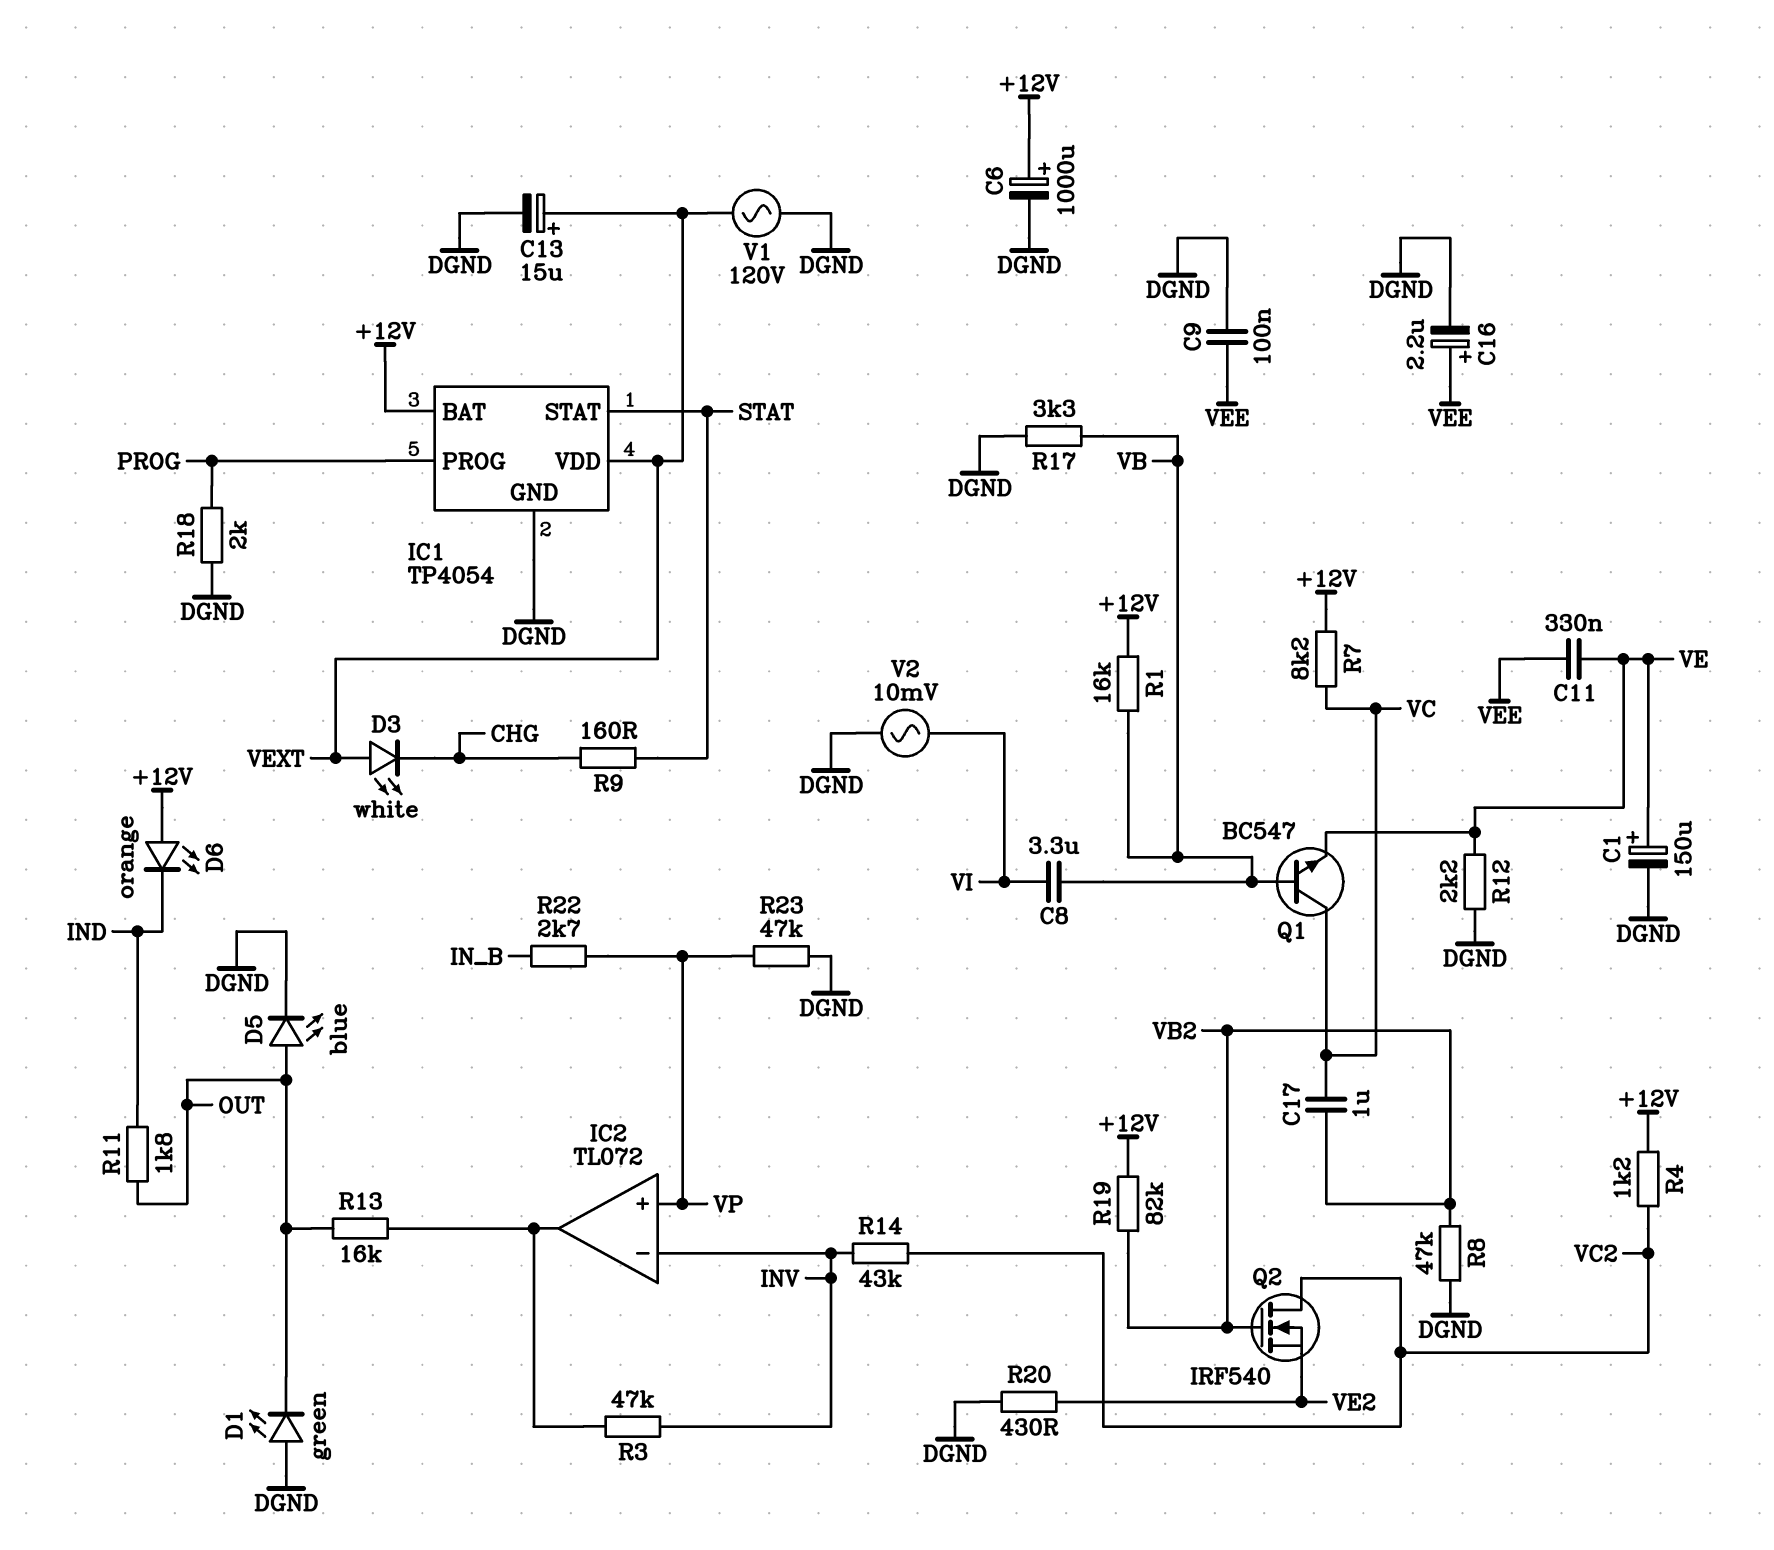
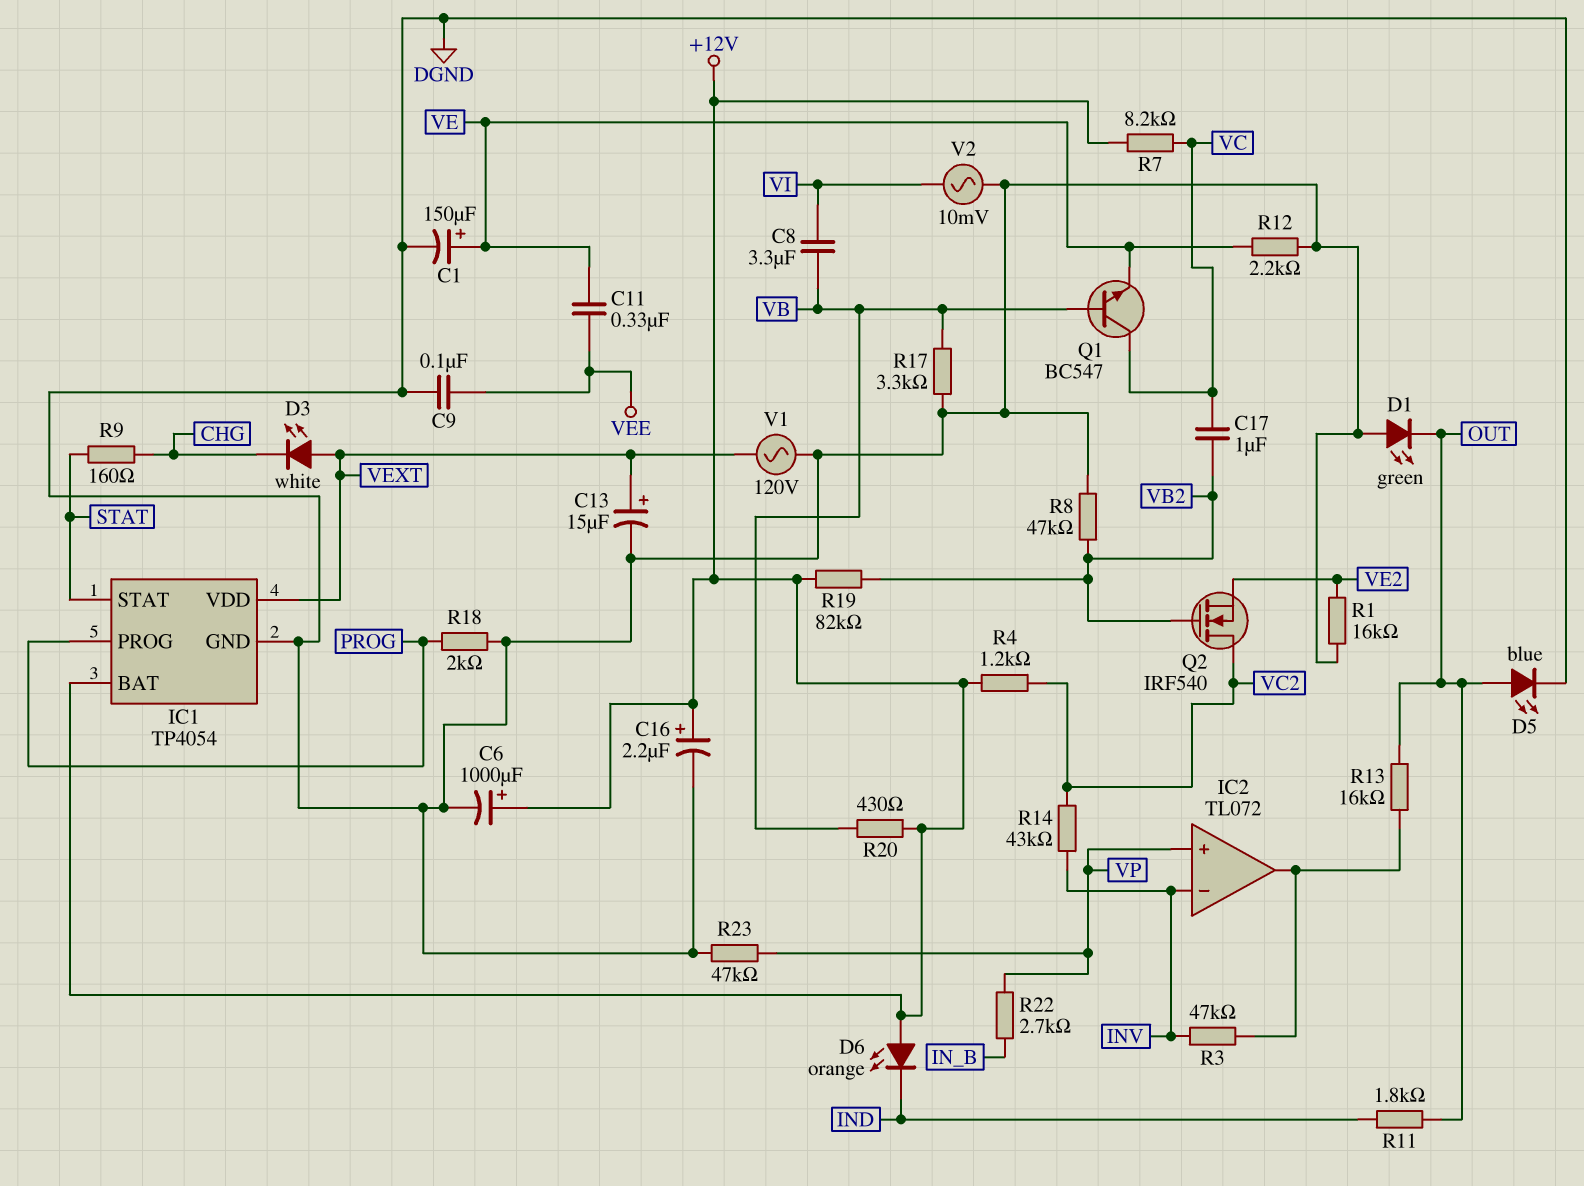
C16: 2.2uF (plus VEE, minus DGND) -> 2.2uF (plus +12V, minus DGND)
R1: 16k (+12V, VB) -> 16k (DGND, VE2)
R20: 430 (DGND, VE2) -> 430 (+12V, VB)

